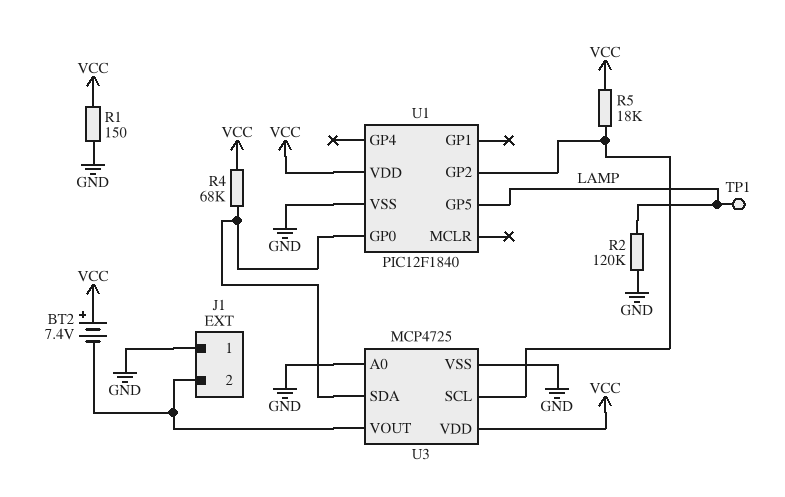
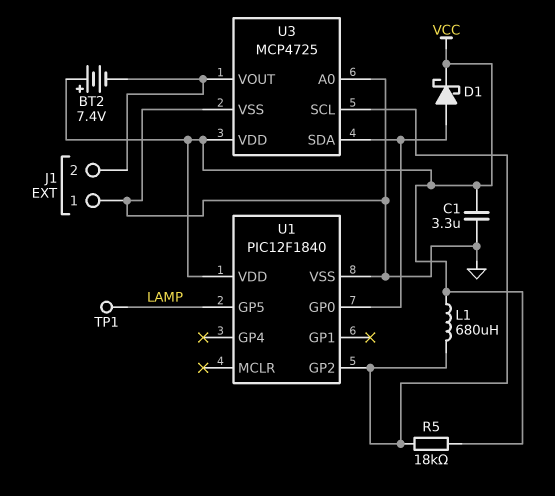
C1: none -> 3.3uF (GND, VCC)
D1: none -> schottky (A U1/GP0, K VCC)
L1: none -> 680uH (U1/GP2, VCC)
R1: 150 (GND, VCC) -> none
R2: 120k (GND, LAMP) -> none
R4: 68k (U1/GP0, VCC) -> none

